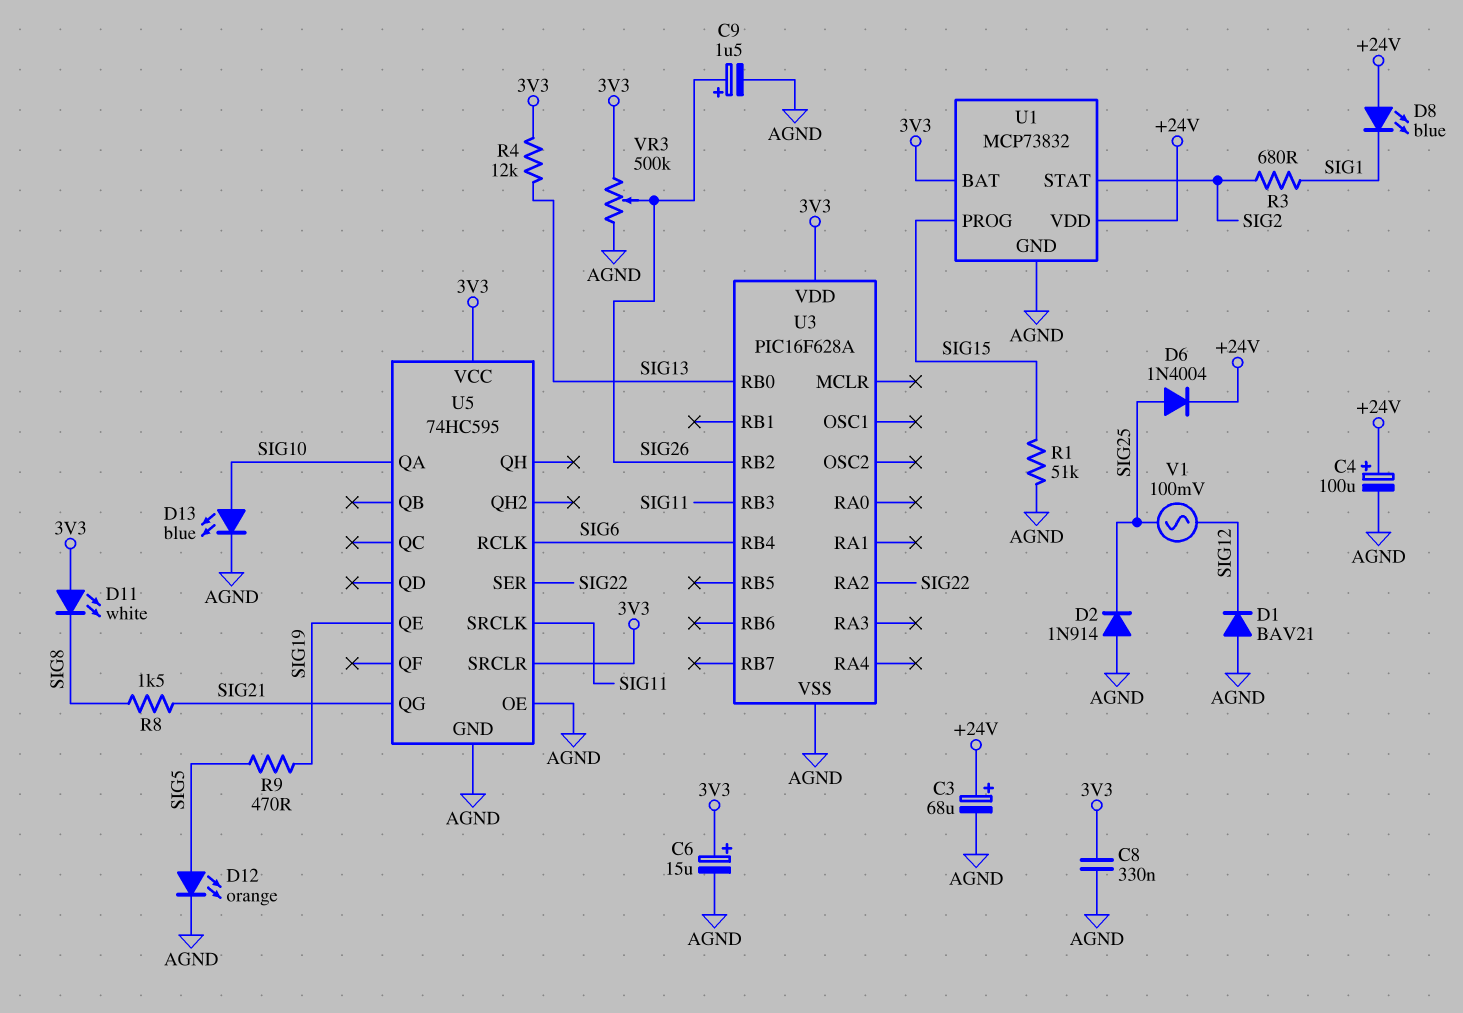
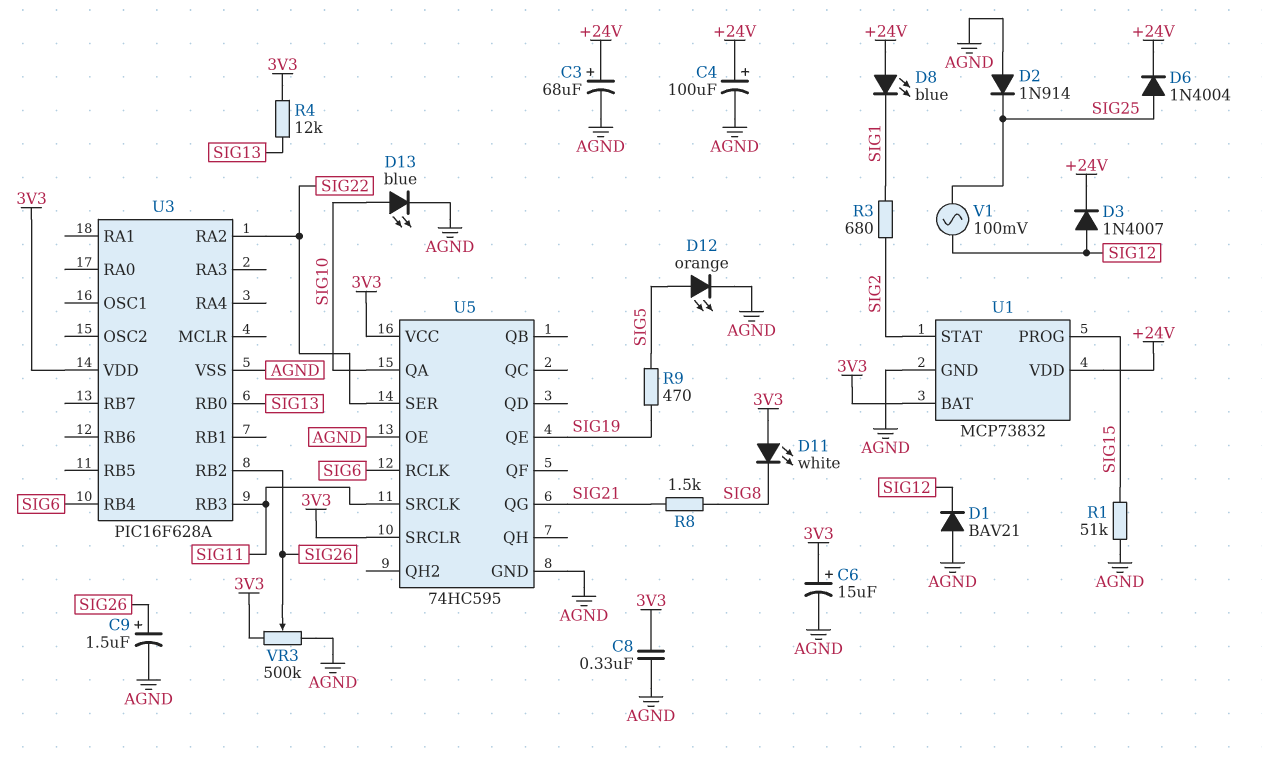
D3: none -> diode 1N4007 (A SIG12, K +24V)

